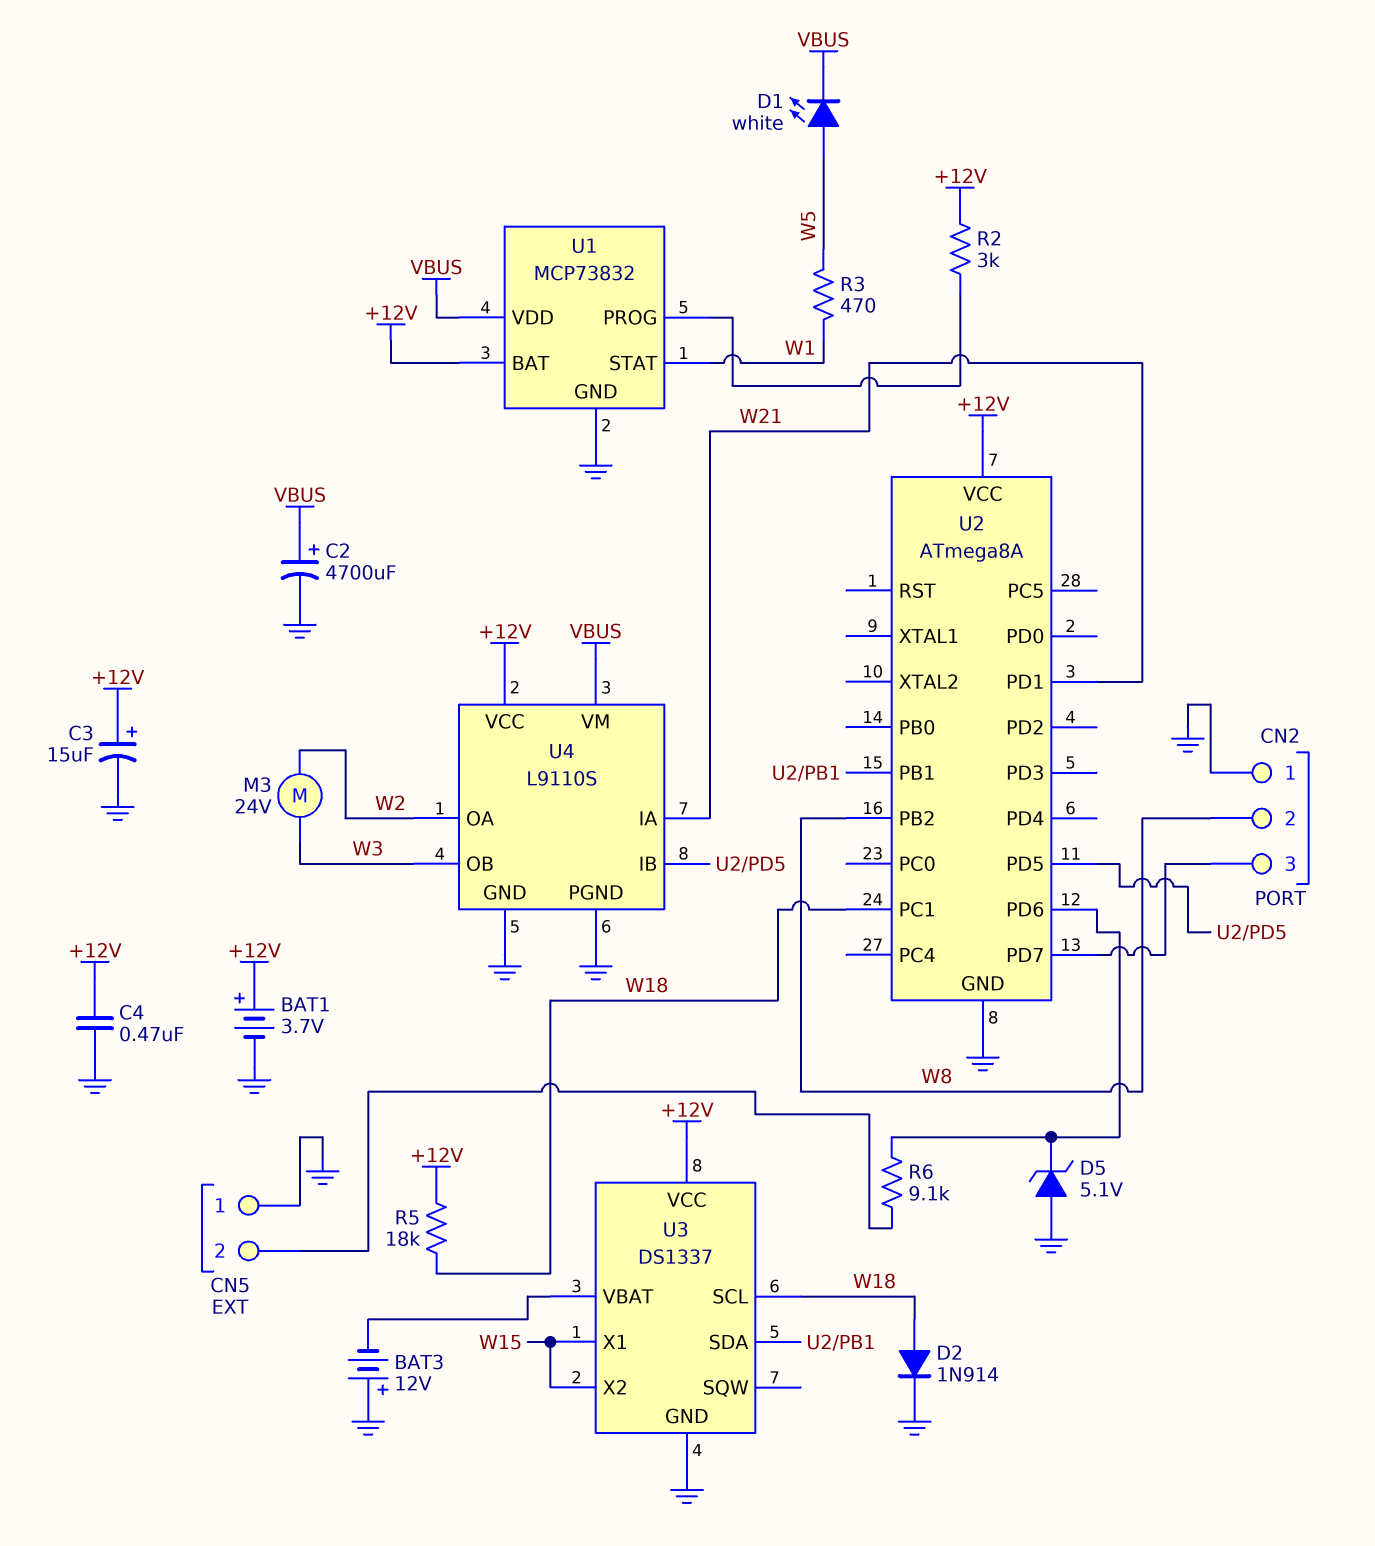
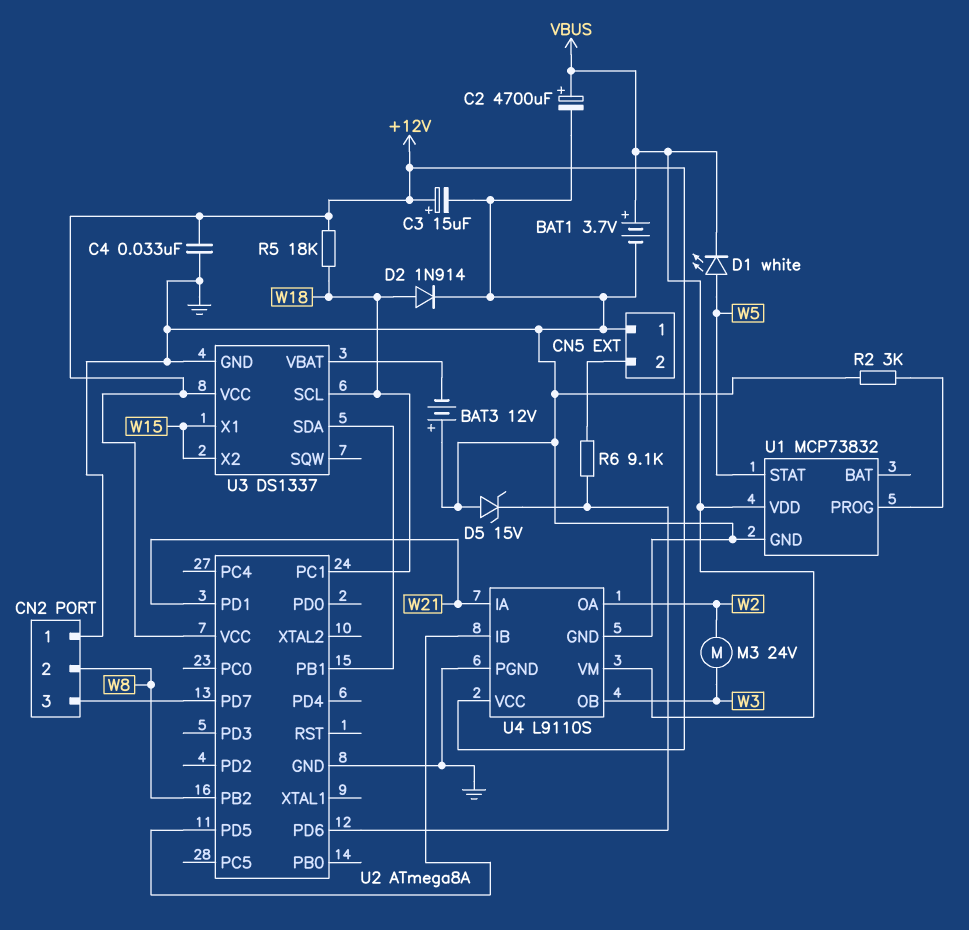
BAT1: 3.7V (plus +12V, minus GND) -> 3.7V (plus VBUS, minus GND)
C4: 470nF (+12V, GND) -> 33nF (+12V, GND)
D5: zener 5.1V (A GND, K U2/PD6) -> zener 15V (A GND, K U2/PD6)
R2: 3k (+12V, U1/PROG) -> 3k (GND, U1/PROG)
R3: 470 (W1, W5) -> none
U1 pin BAT: +12V -> none
U1 pin STAT: W1 -> W5

